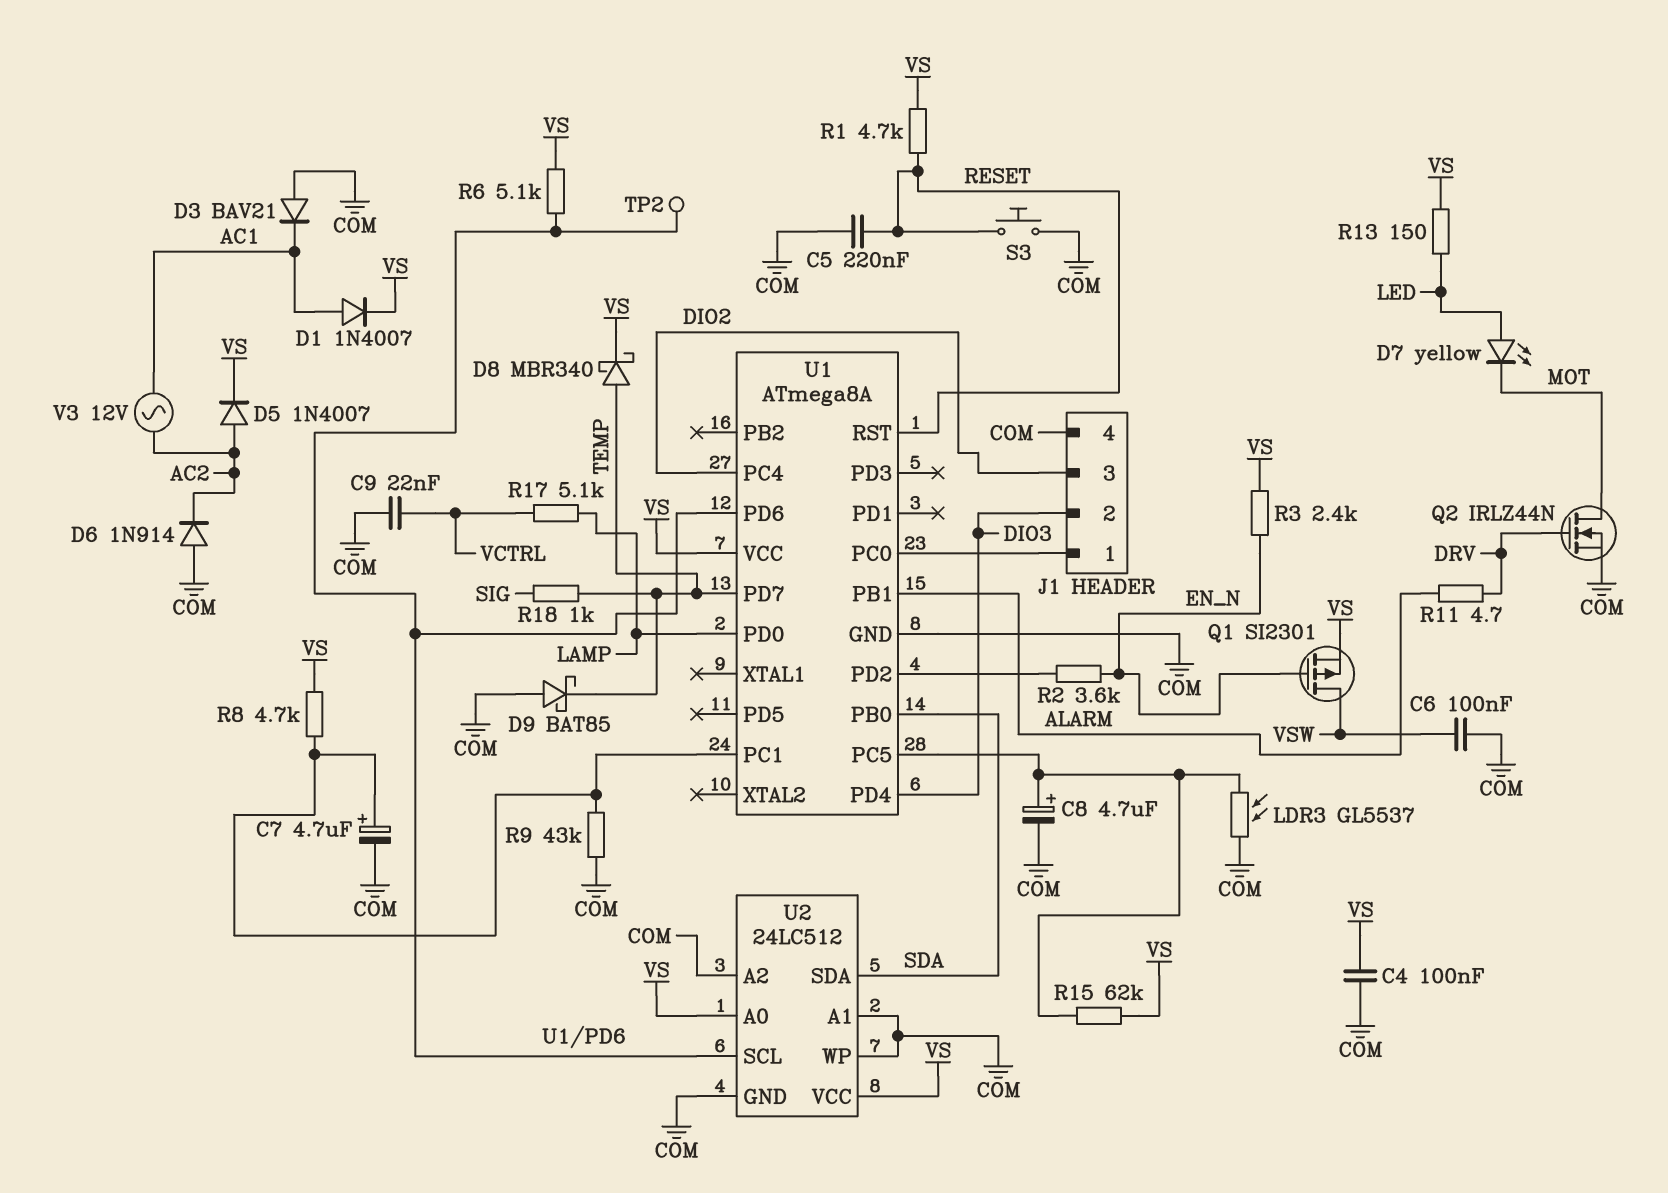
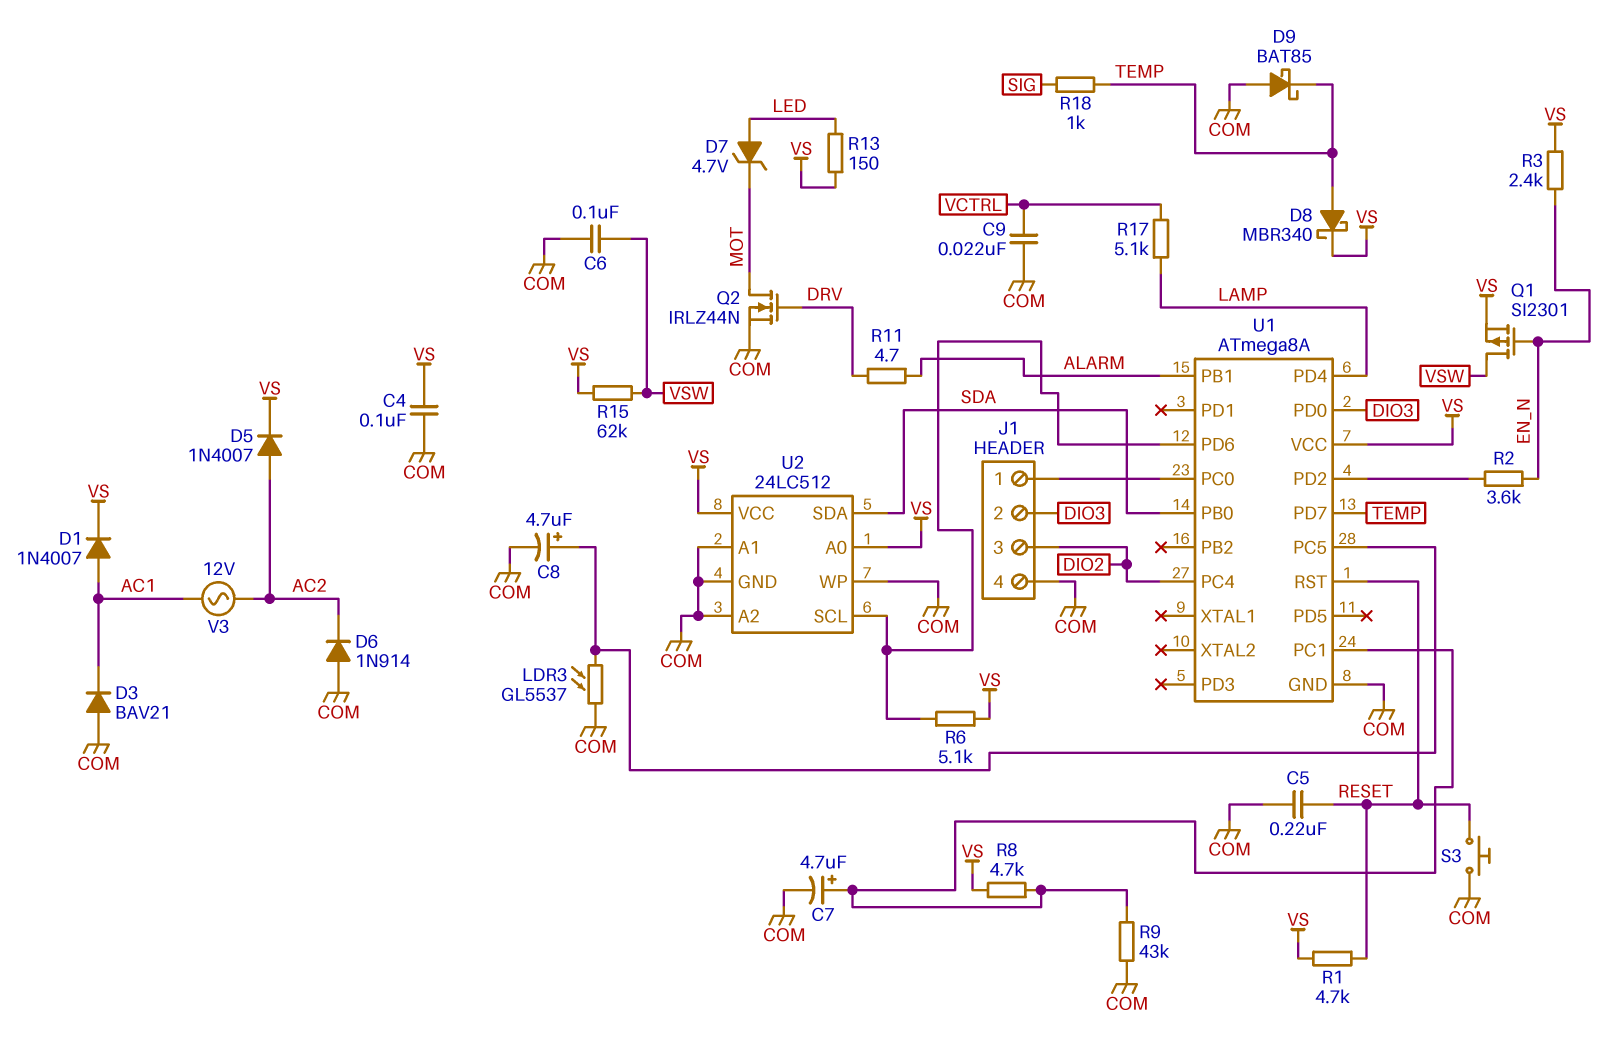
D7: LED yellow (A LED, K MOT) -> zener 4.7V (A LED, K MOT)
R15: 62k (U1/PC5, VS) -> 62k (VS, VSW)
TP2: test point (U1/PD6) -> none
U1 pin PD0: LAMP -> DIO3
U1 pin PD4: DIO3 -> LAMP

